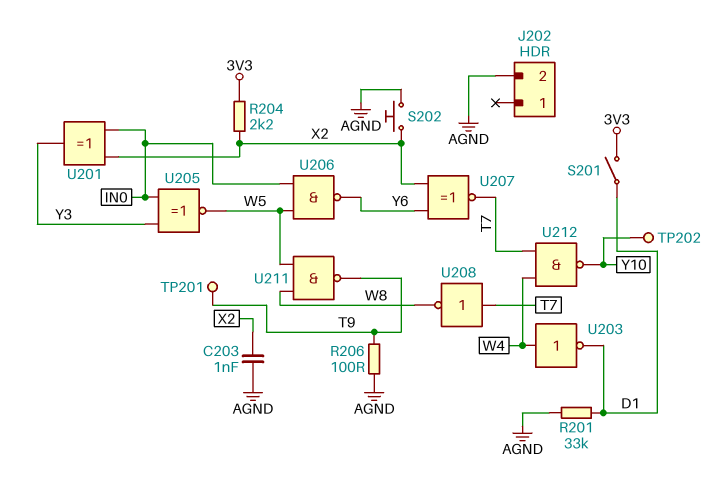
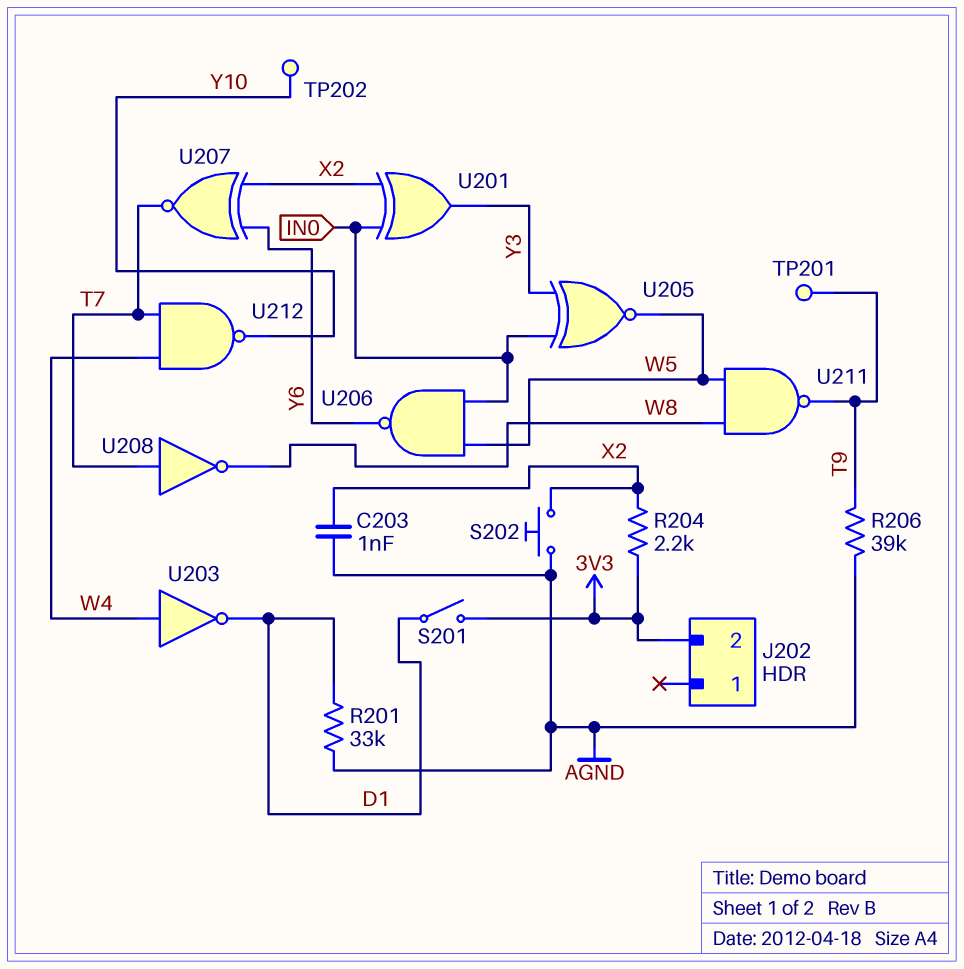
J202 pin 2: AGND -> 3V3
R206: 100 (AGND, T9) -> 39k (AGND, T9)

